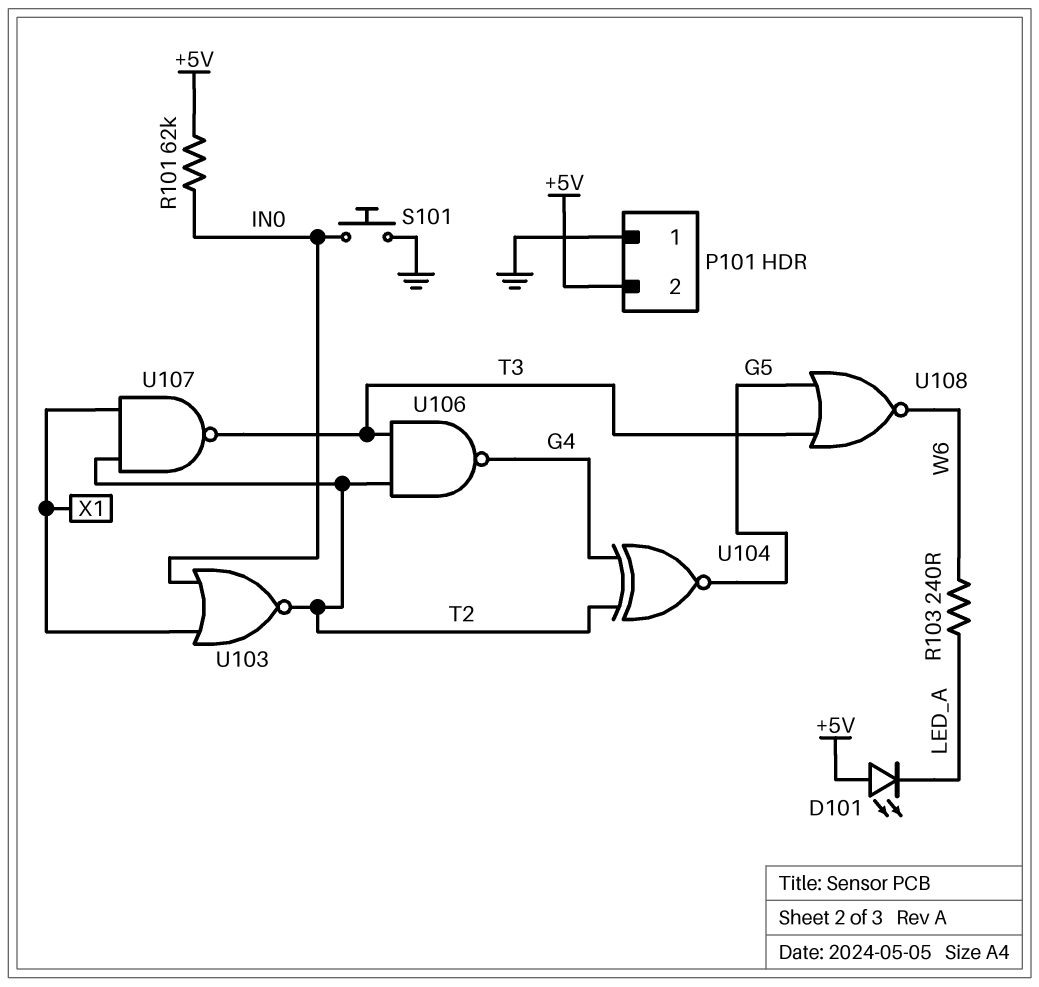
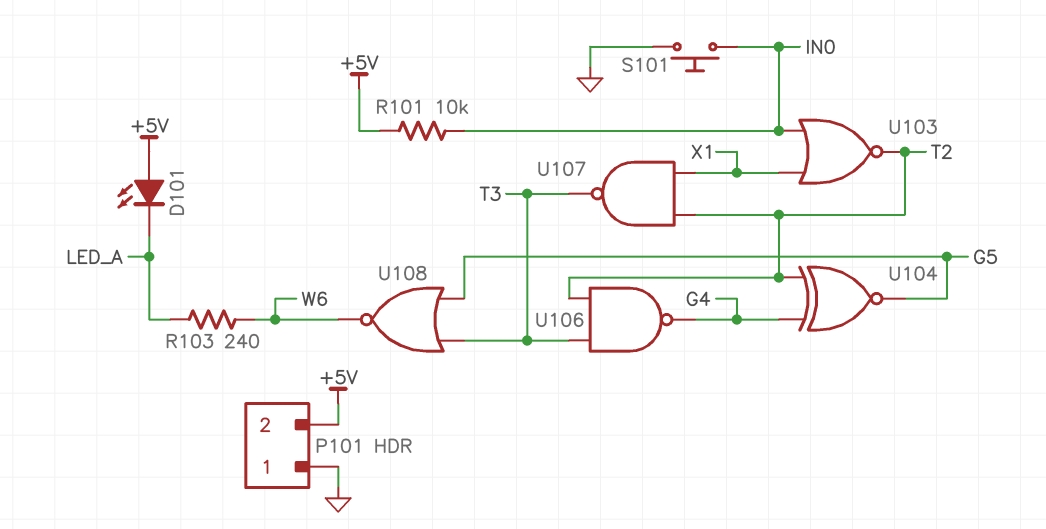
R101: 62k (+5V, IN0) -> 10k (+5V, IN0)

